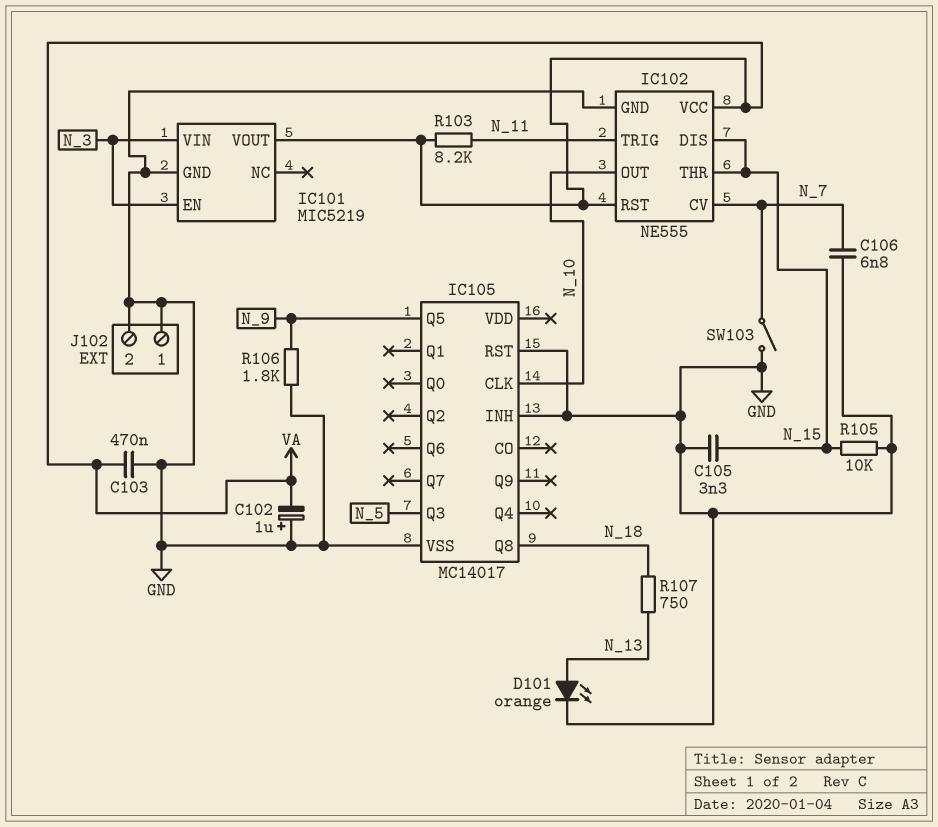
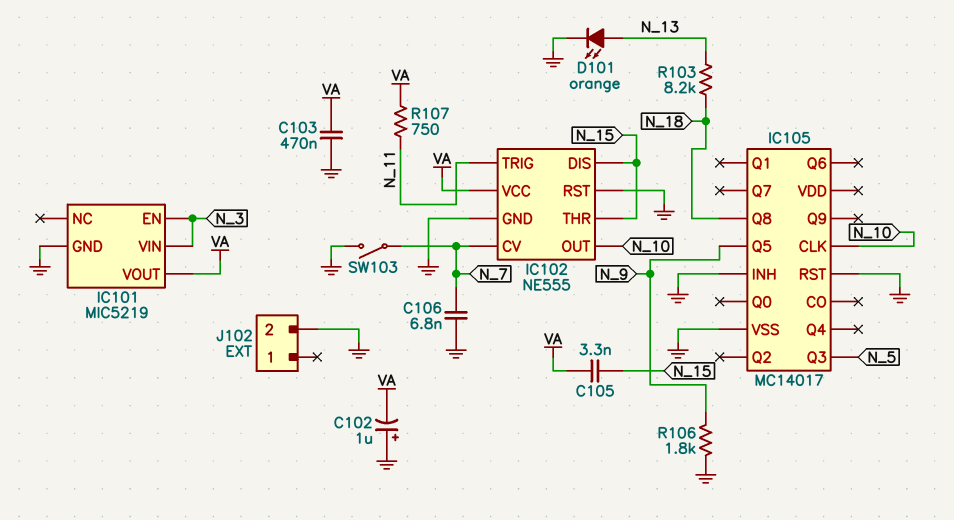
C105: 3.3nF (GND, N_15) -> 3.3nF (N_15, VA)
IC102 pin RST: VA -> GND
J102 pin 1: GND -> none
R103: 8.2k (N_11, VA) -> 8.2k (N_13, N_18)
R105: 10k (GND, N_15) -> none
R107: 750 (N_13, N_18) -> 750 (N_11, VA)

